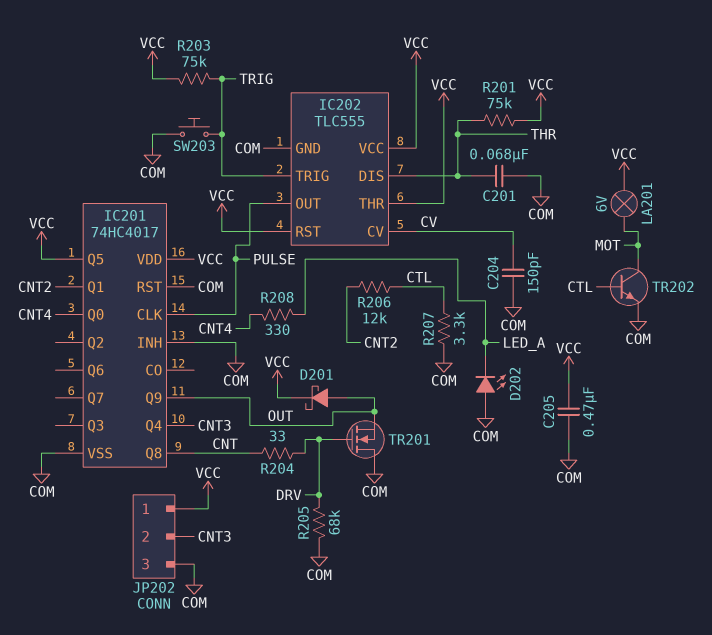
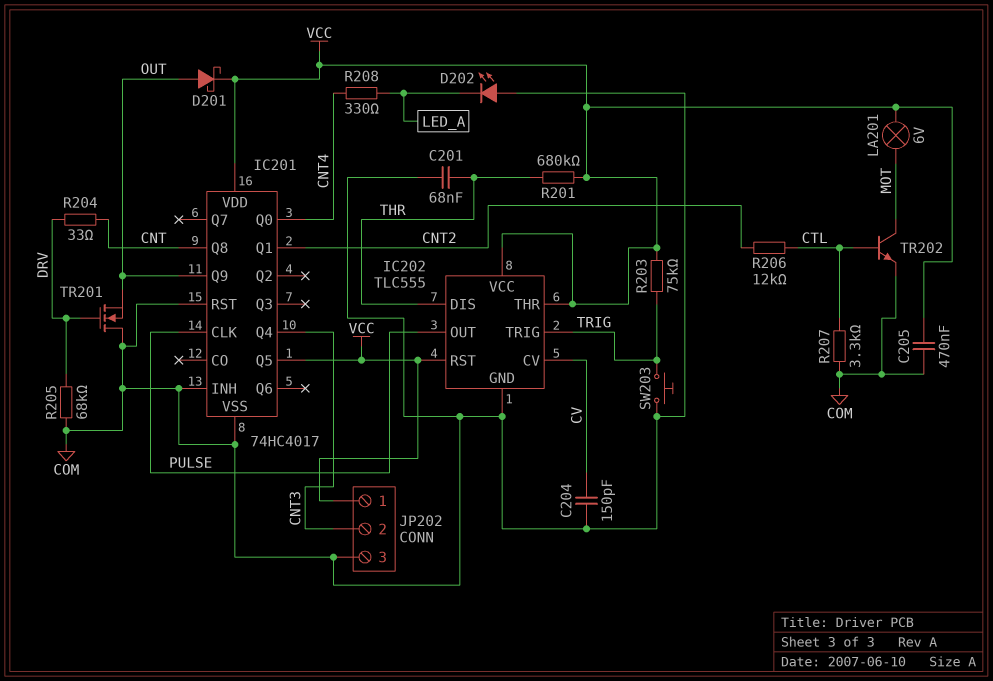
R201: 75k (THR, VCC) -> 680k (THR, VCC)

